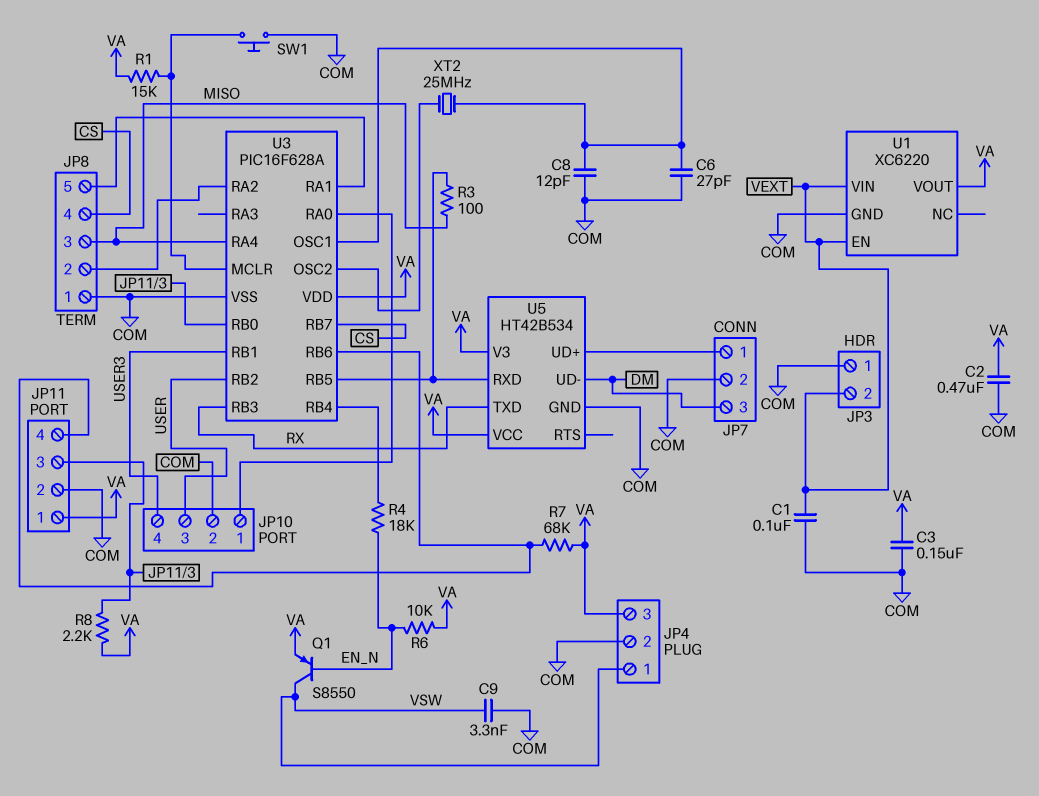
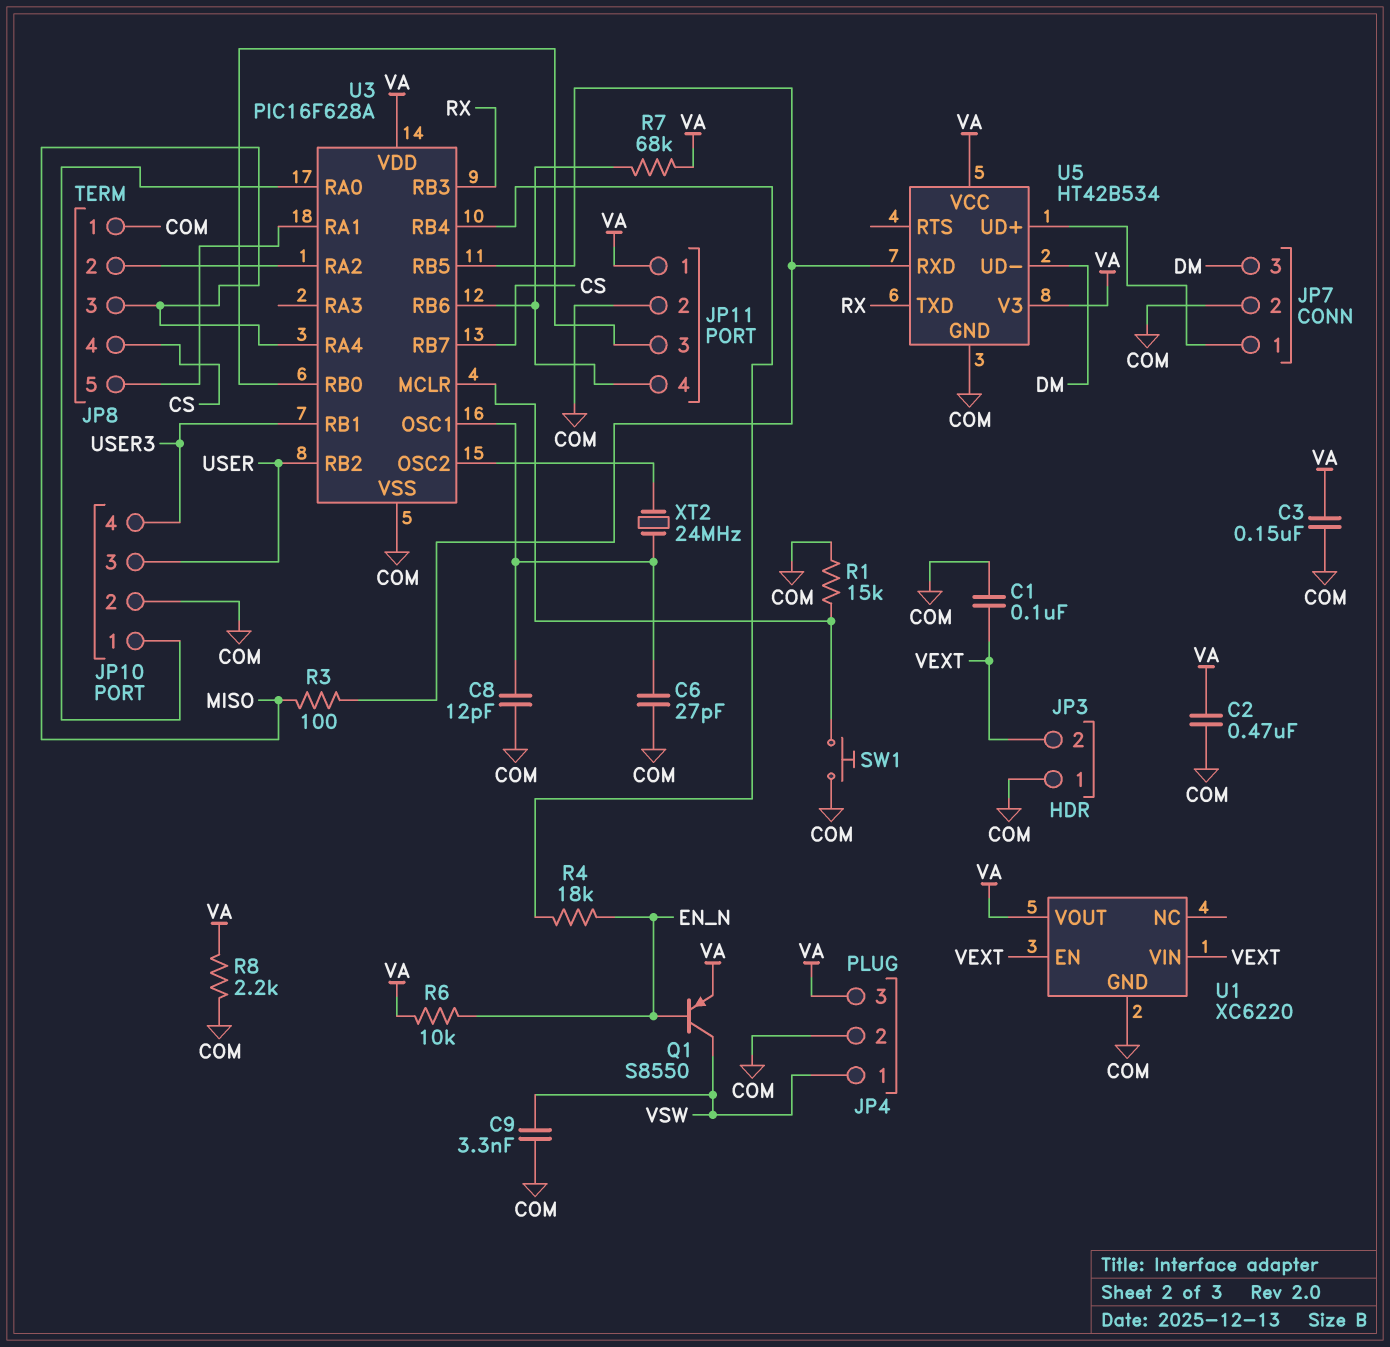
R1: 15k (U3/MCLR, VA) -> 15k (COM, U3/MCLR)
R8: 2.2k (JP11/3, VA) -> 2.2k (COM, VA)
XT2: 25MHz (U3/OSC1, U3/OSC2) -> 24MHz (U3/OSC1, U3/OSC2)

